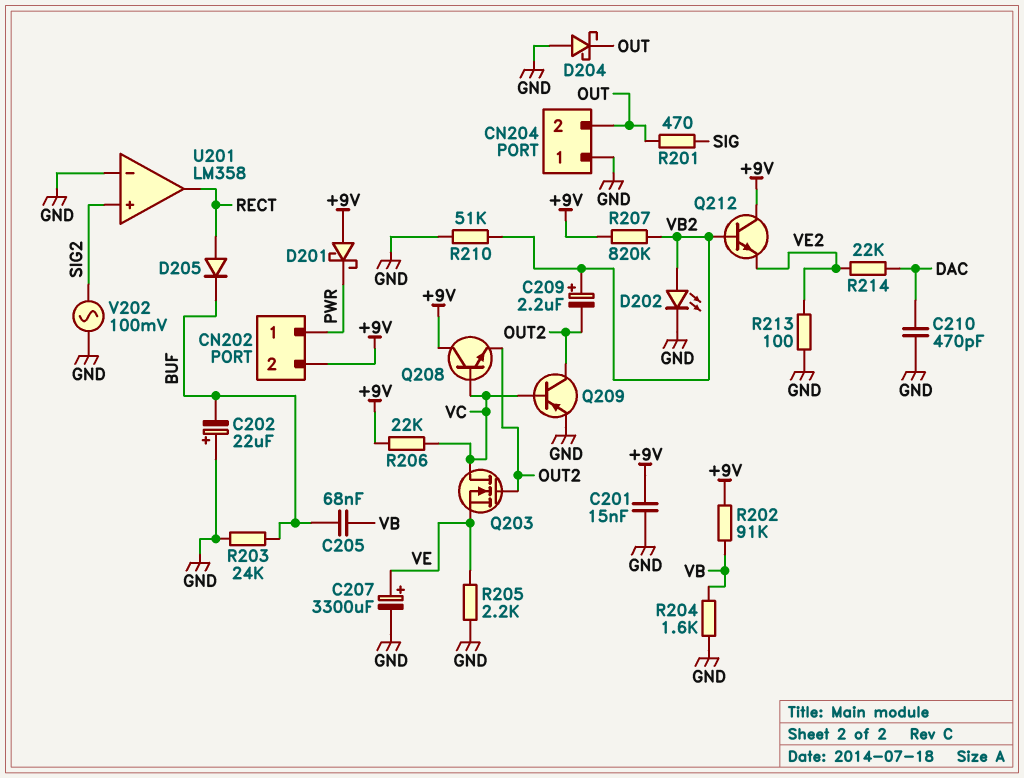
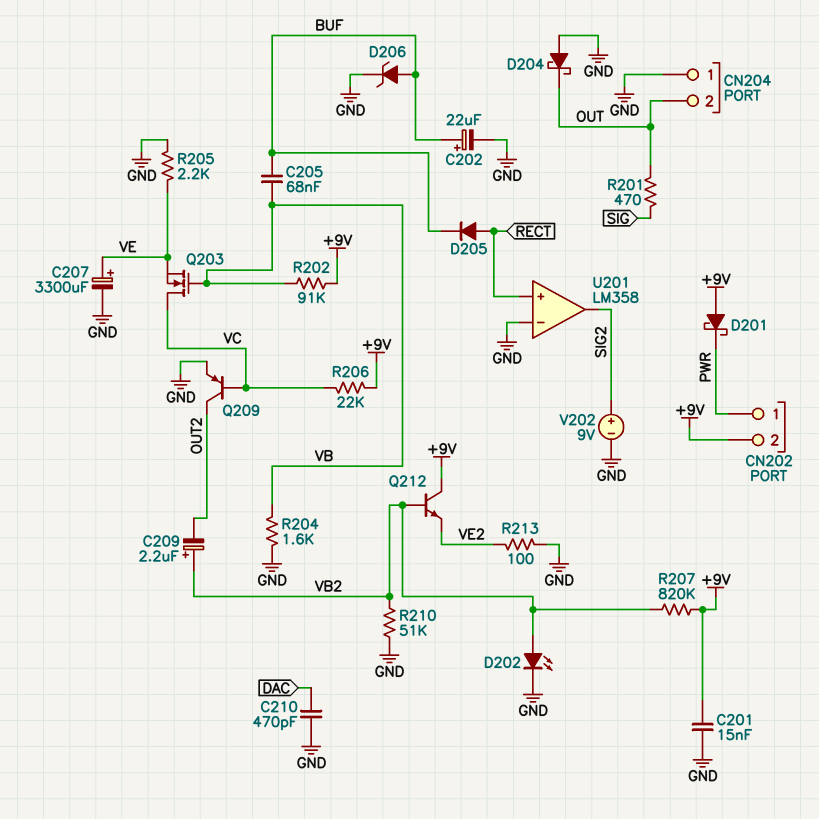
C202: 22uF (plus GND, minus BUF) -> 22uF (plus BUF, minus GND)
D206: none -> zener (A BUF, K GND)
Q203: NMOS (G OUT2, D VC, S VE) -> NMOS (G VB, D VC, S VE)
Q208: NPN (B VC, C +9V, E OUT2) -> none
R203: 24k (BUF, GND) -> none
R214: 22k (DAC, VE2) -> none
U201 pin in+: SIG2 -> RECT
U201 pin out: RECT -> SIG2
V202: AC 100mV (GND, SIG2) -> 9V (plus SIG2, minus GND)

